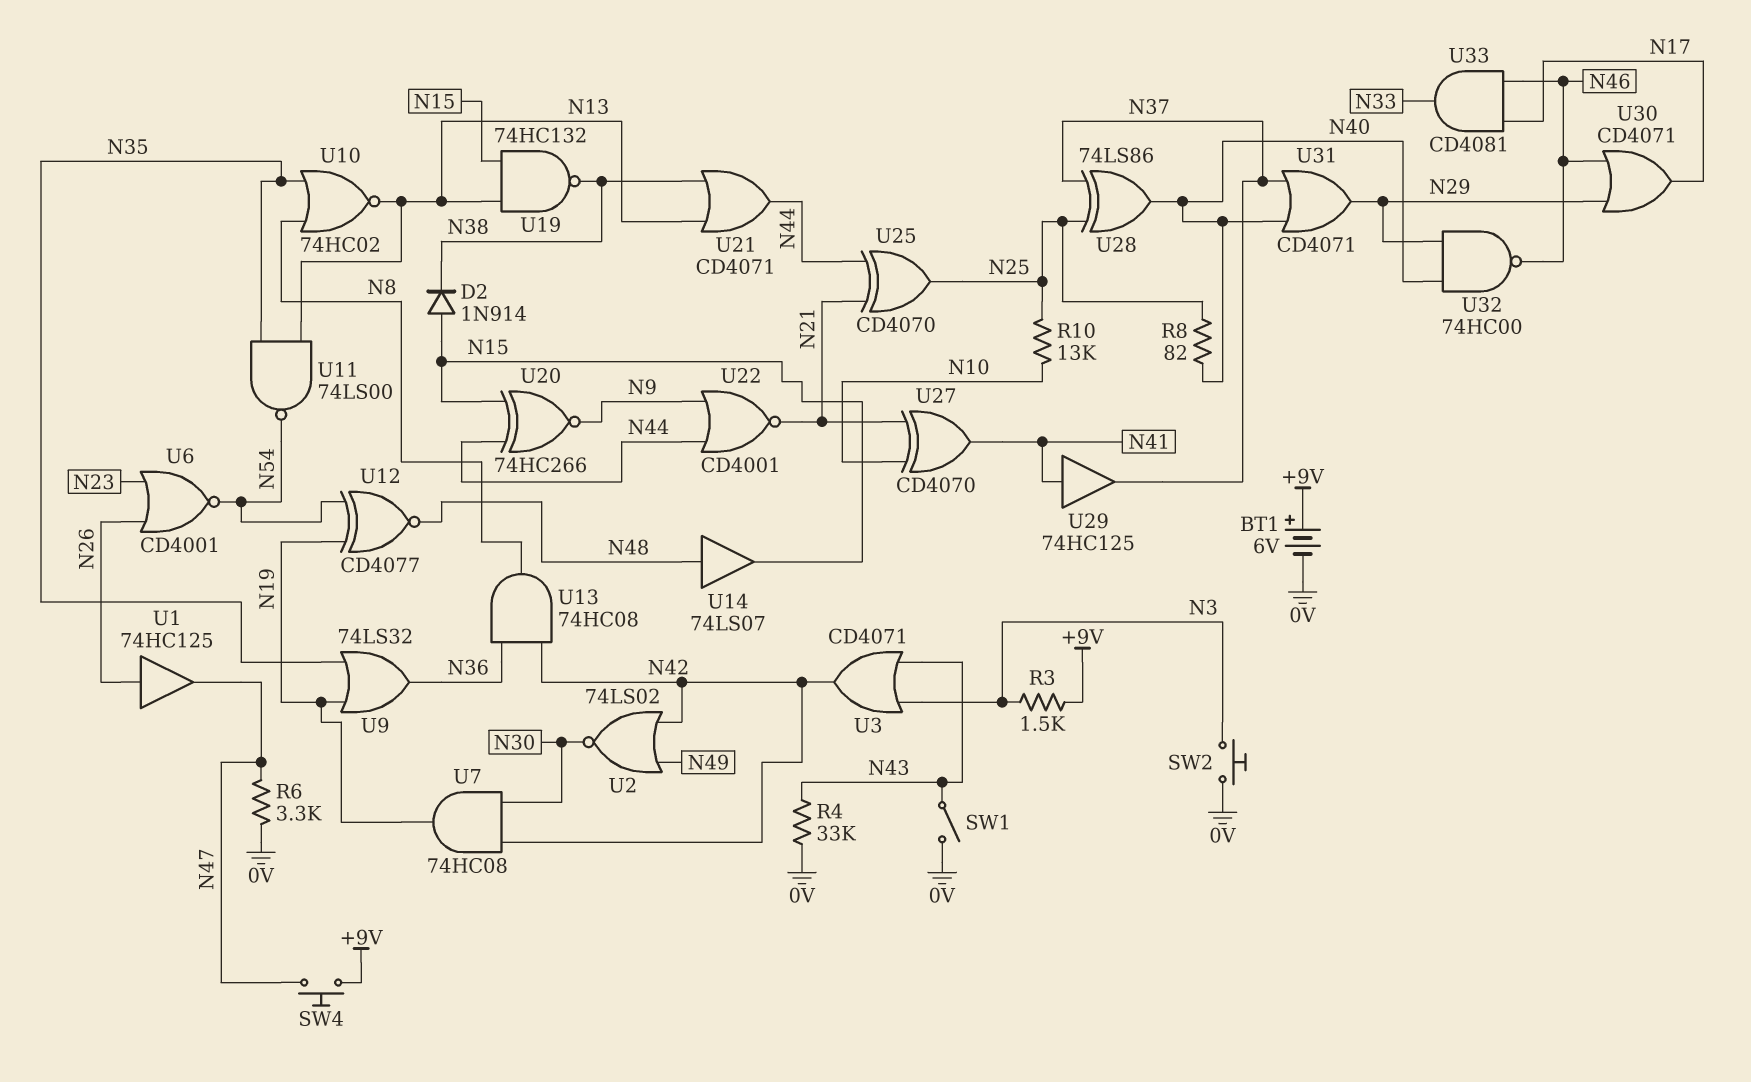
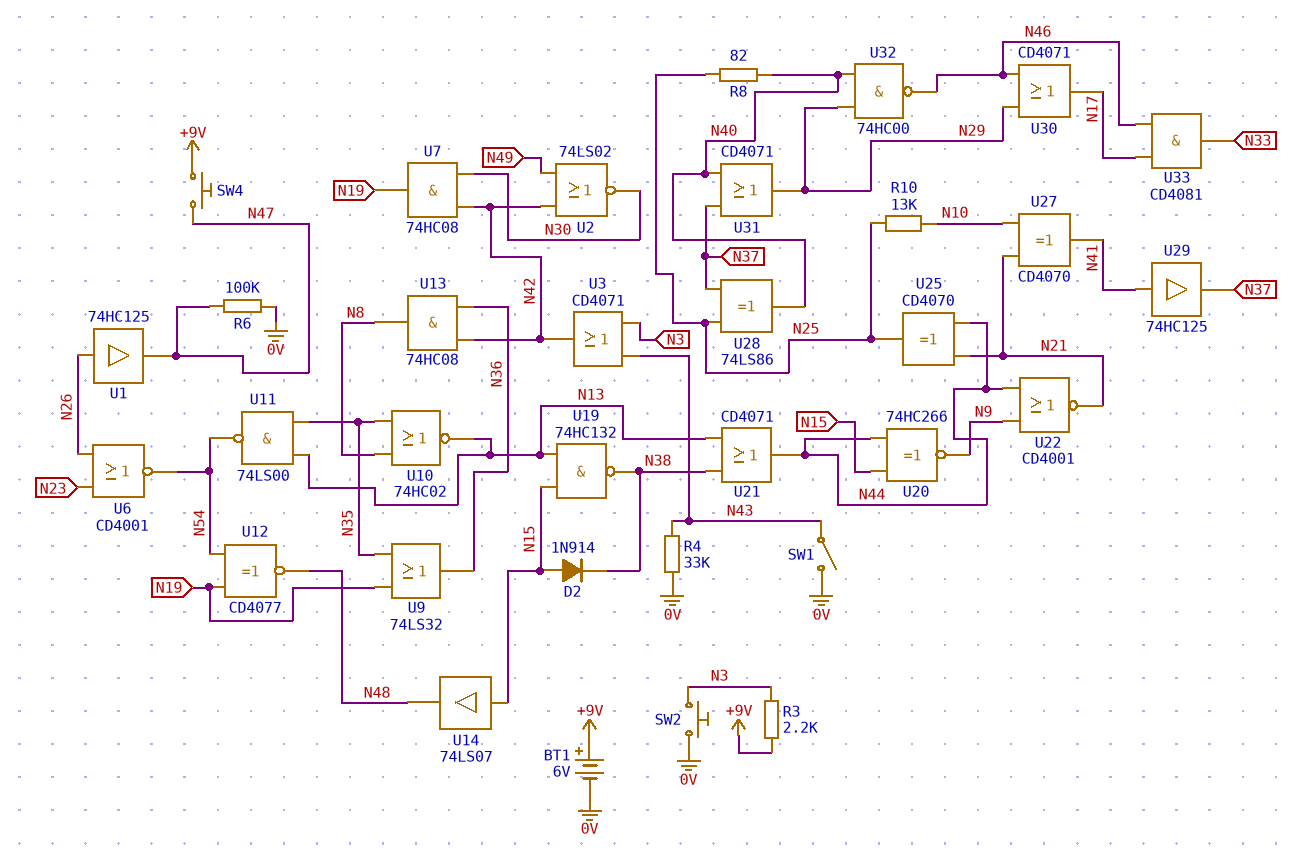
R3: 1.5k (+9V, N3) -> 2.2k (+9V, N3)
R6: 3.3k (0V, N47) -> 100k (0V, N47)
U14: buffer 74LS07 (in N48, out N15) -> buffer 74LS07 (in N15, out N48)

